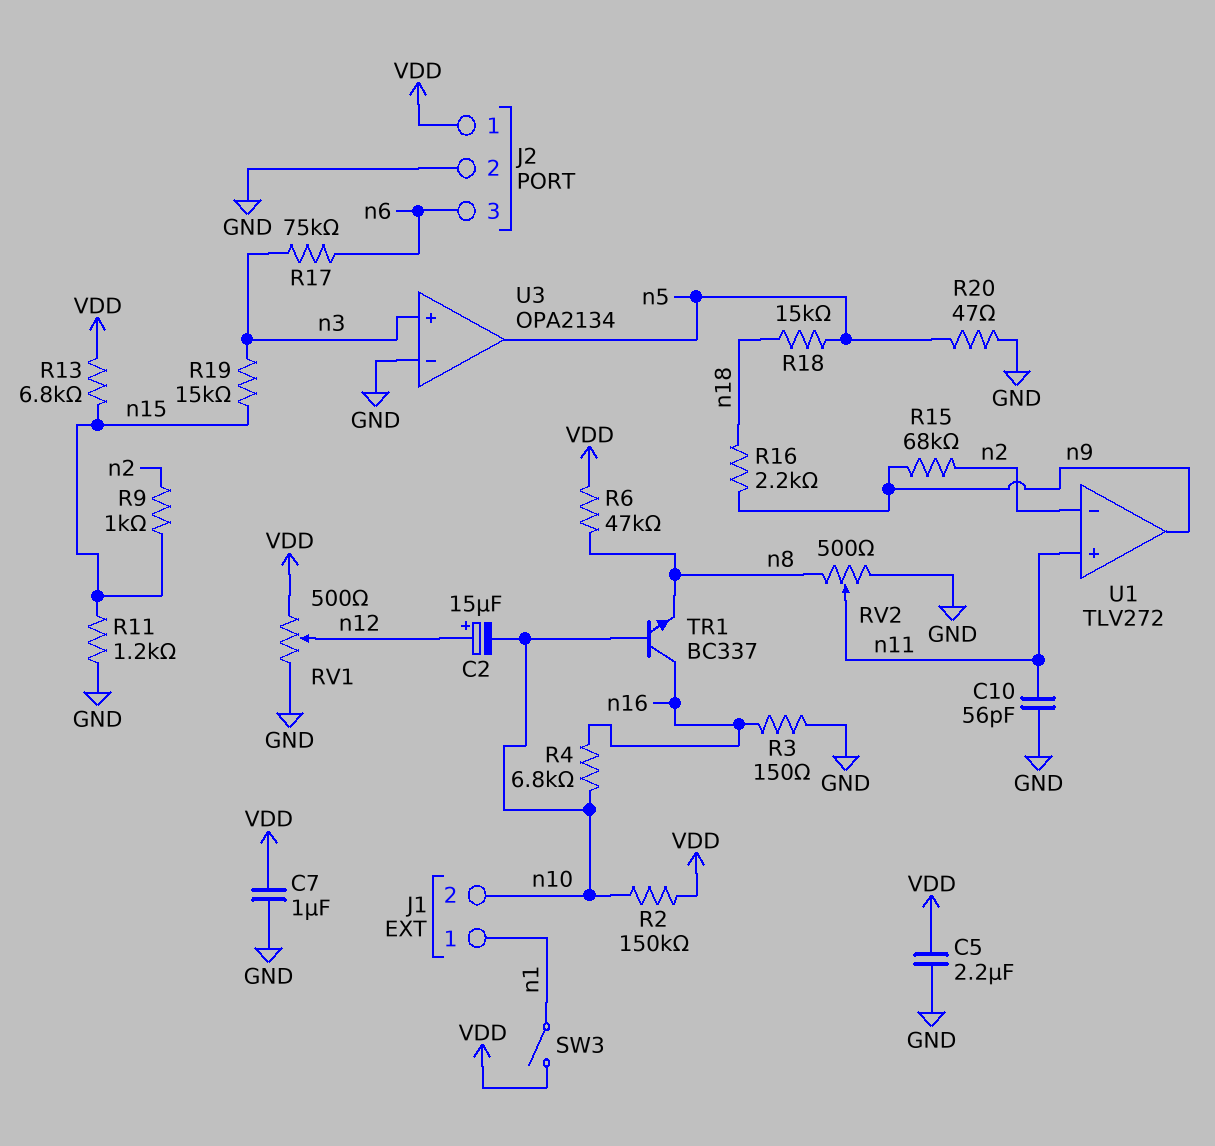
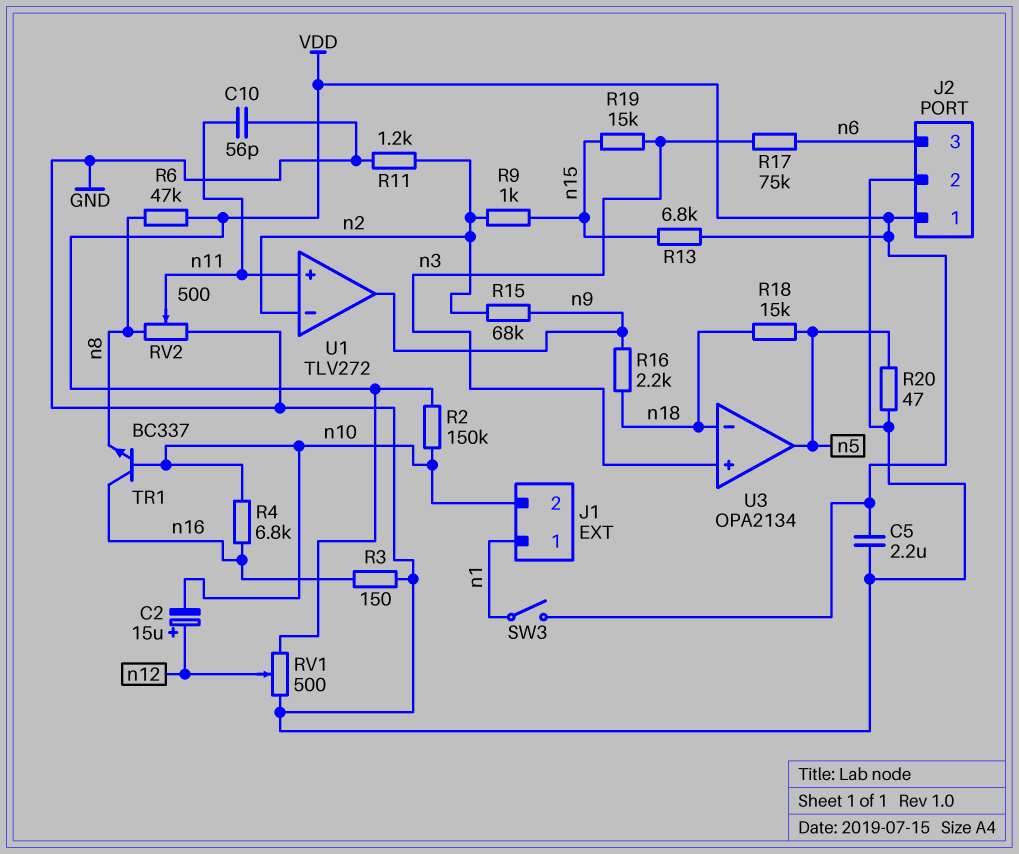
C7: 1uF (GND, VDD) -> none
R11: 1.2k (GND, n15) -> 1.2k (GND, n2)
U3 pin in-: GND -> n18

